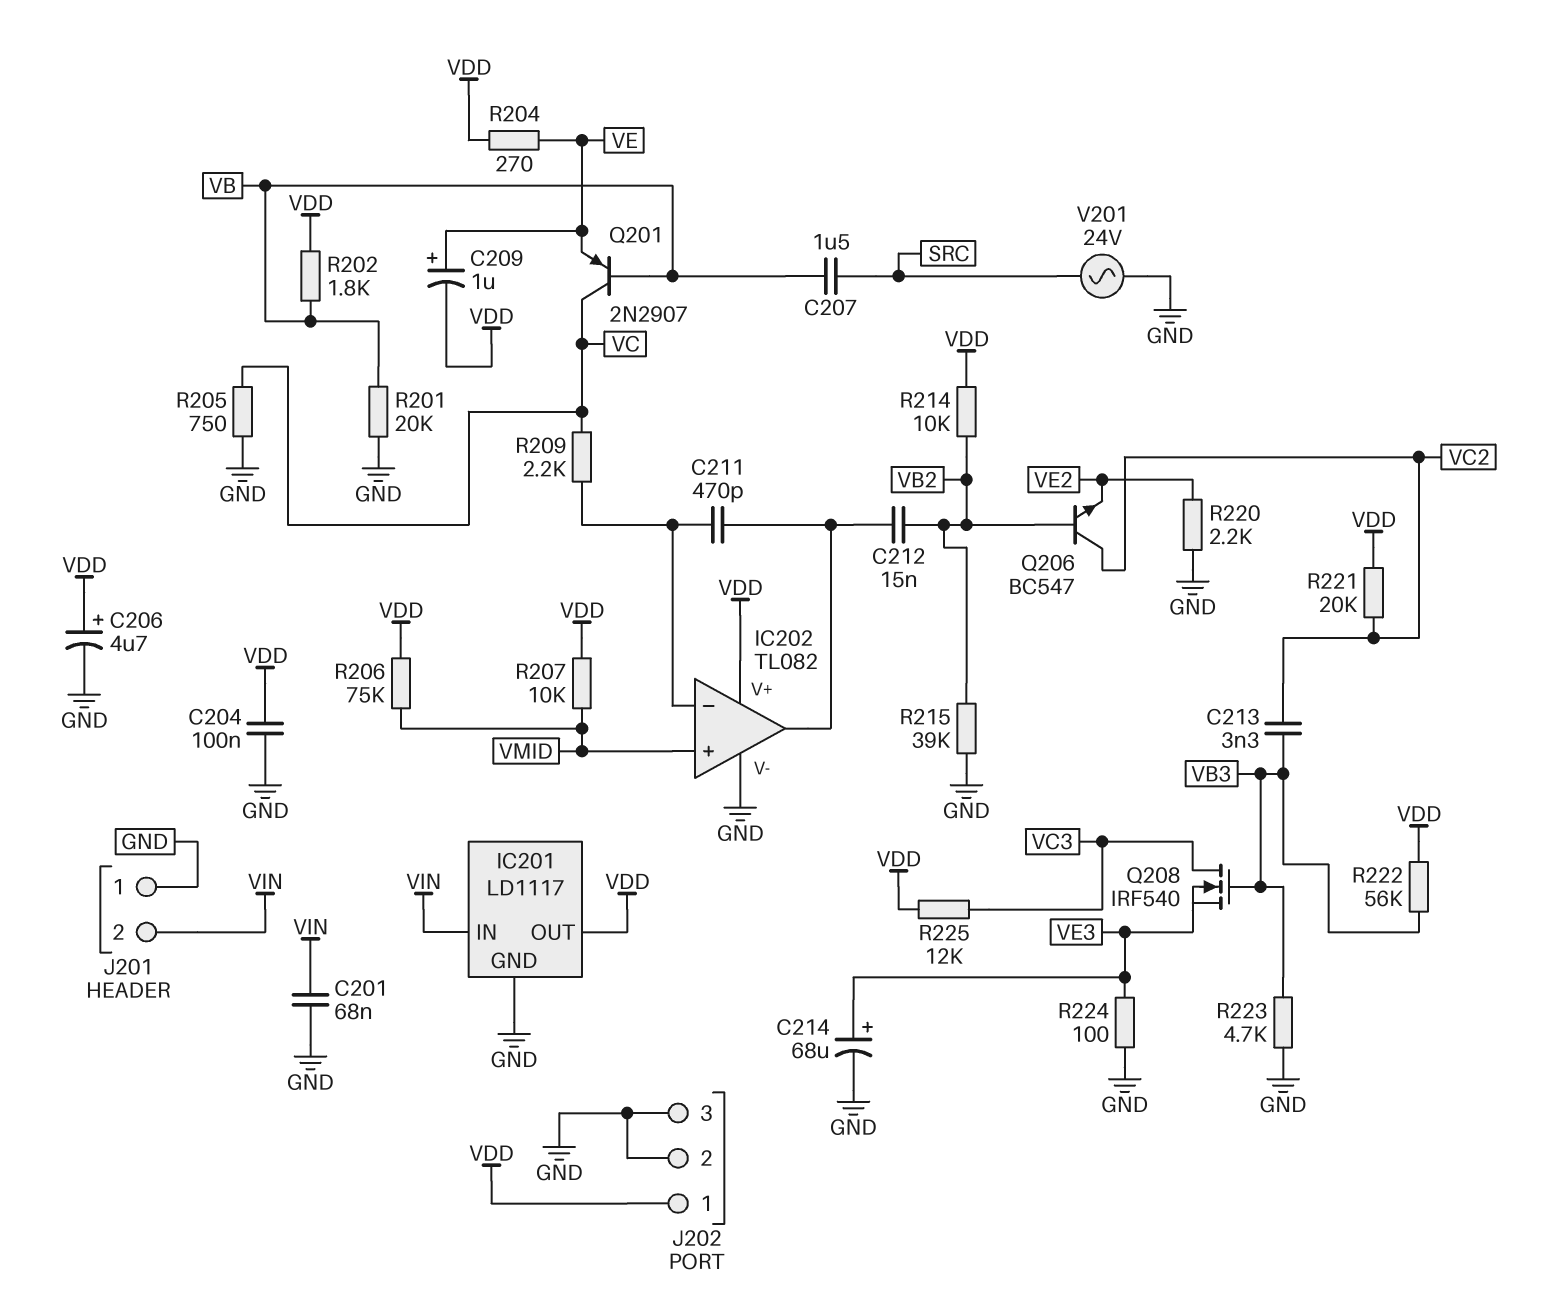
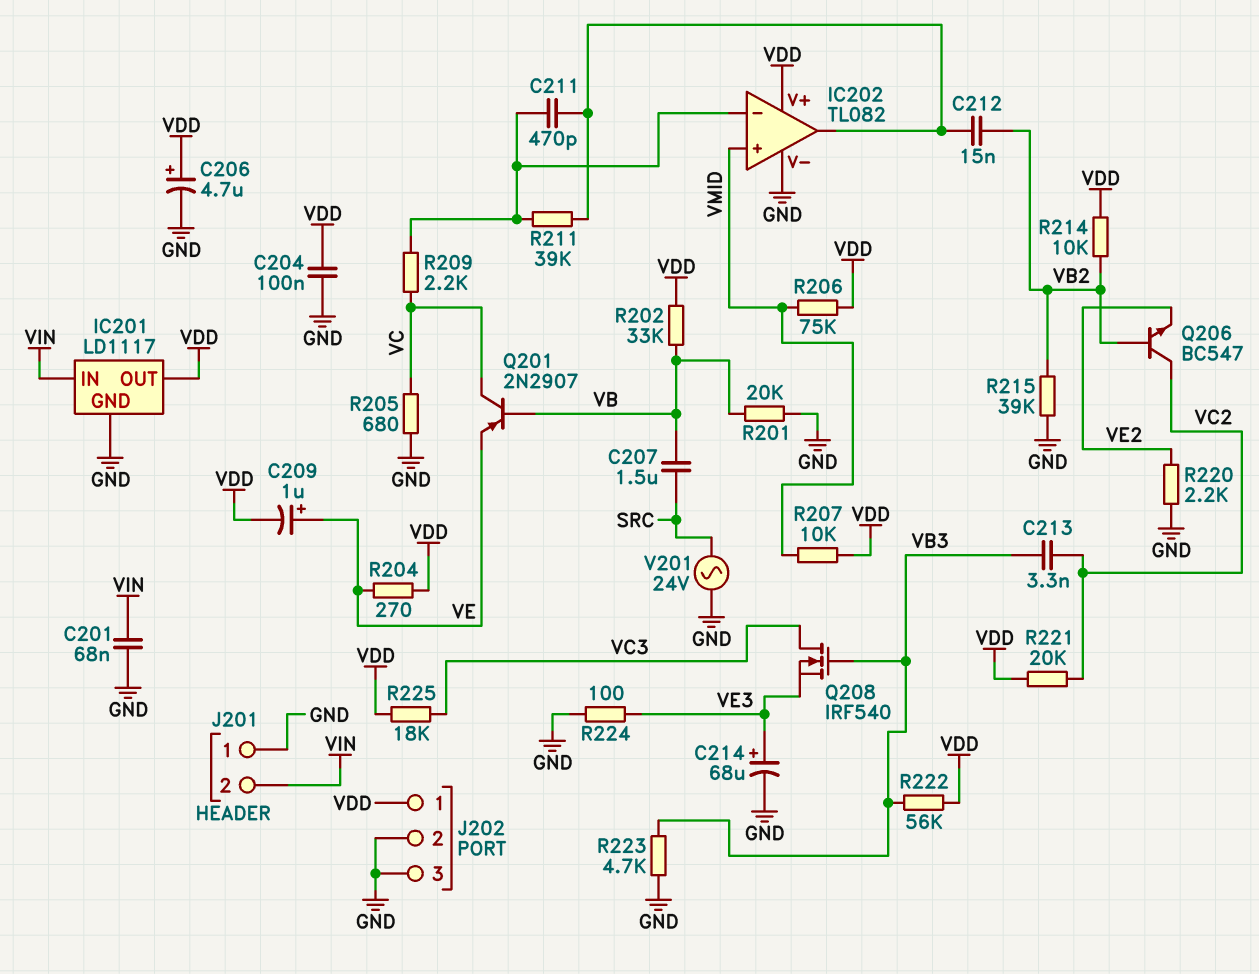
R202: 1.8k (VB, VDD) -> 33k (VB, VDD)
R205: 750 (GND, VC) -> 680 (GND, VC)
R211: none -> 39k (IC202/in-, IC202/out)
R225: 12k (VC3, VDD) -> 18k (VC3, VDD)

